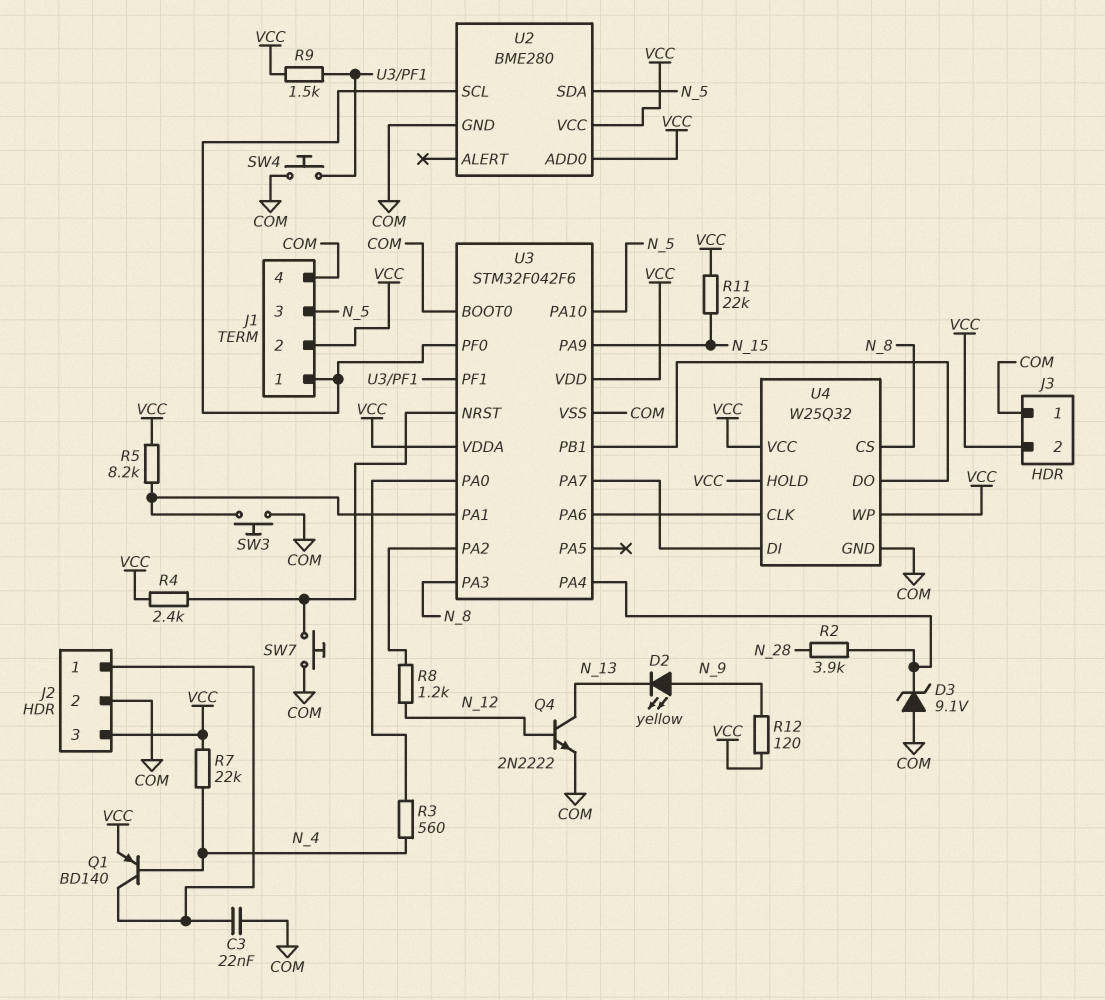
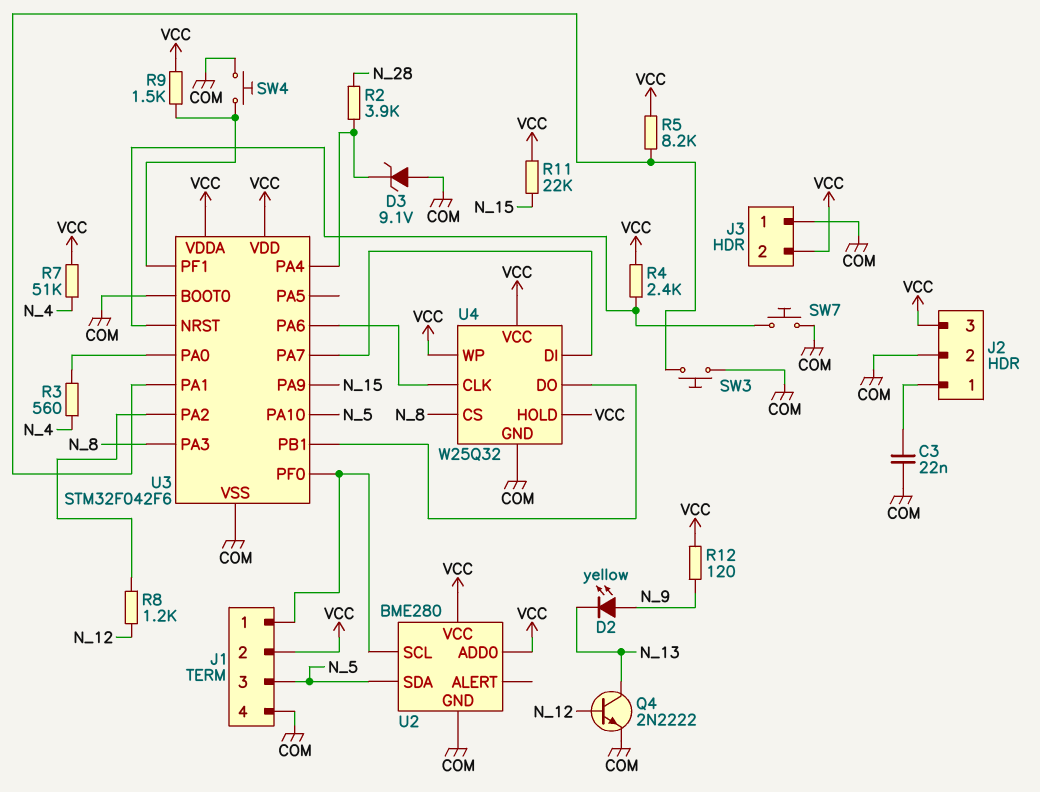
Q1: PNP BD140 (B N_4, C J2/1, E VCC) -> none
R7: 22k (N_4, VCC) -> 51k (N_4, VCC)

